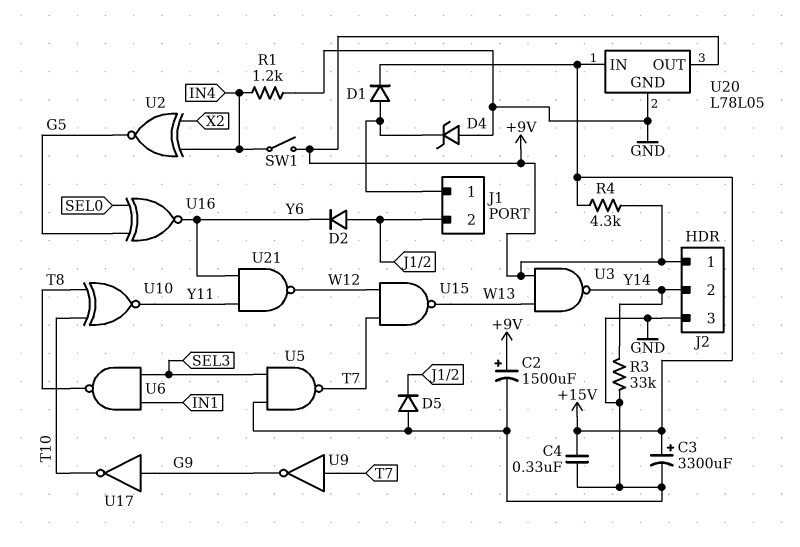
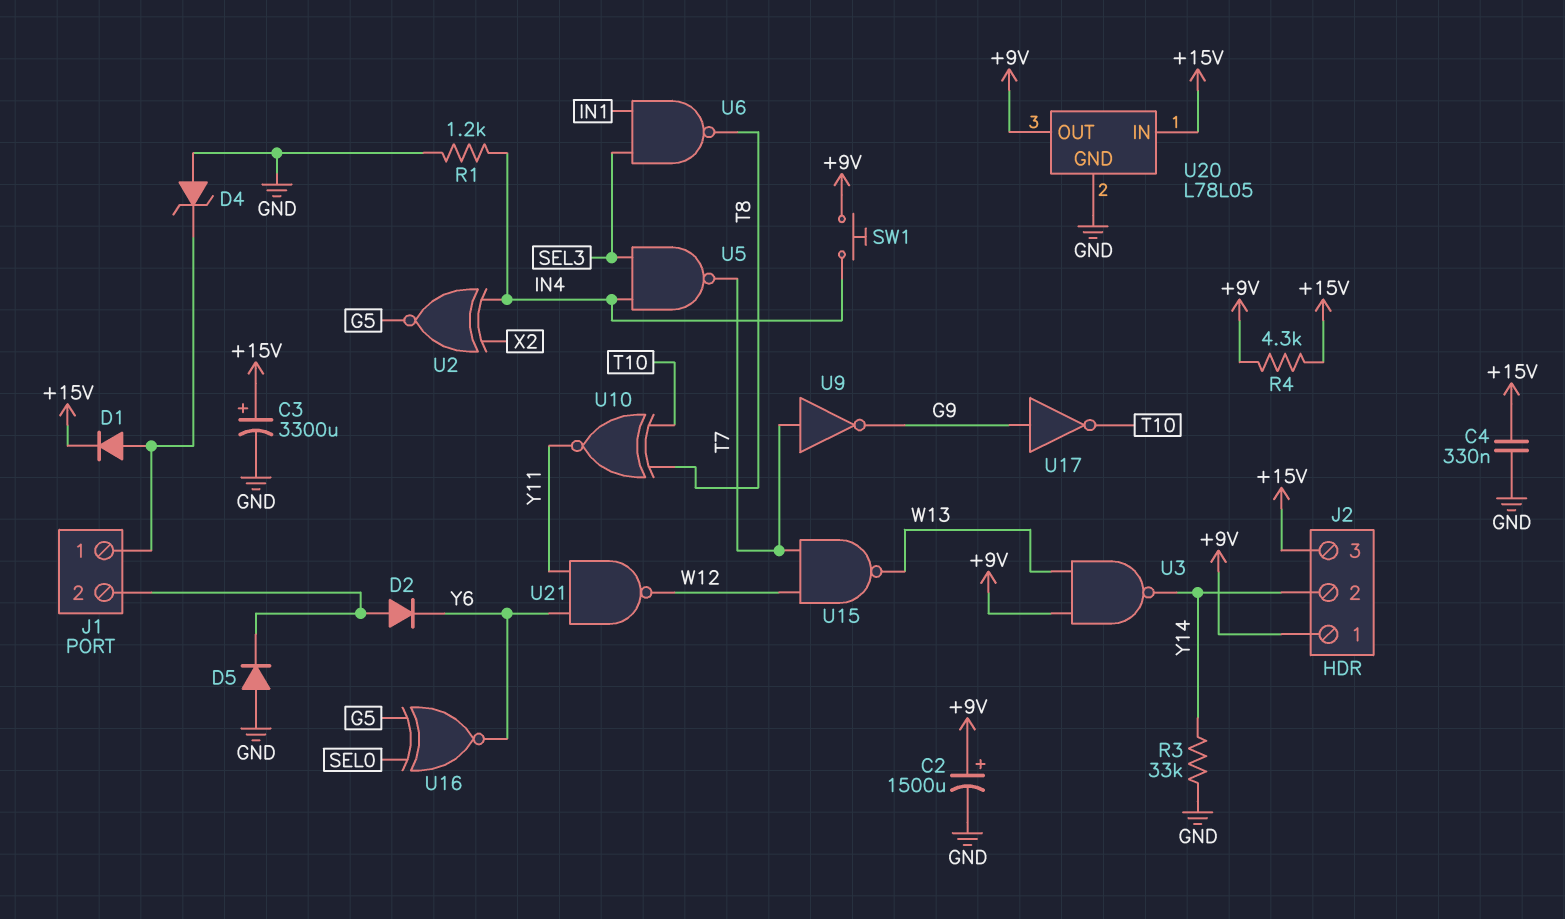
J2 pin 3: GND -> +15V
SW1: switch (+9V, IN4) -> button (+9V, IN4)
U5: NAND (in GND, in SEL3, out T7) -> NAND (in IN4, in SEL3, out T7)

